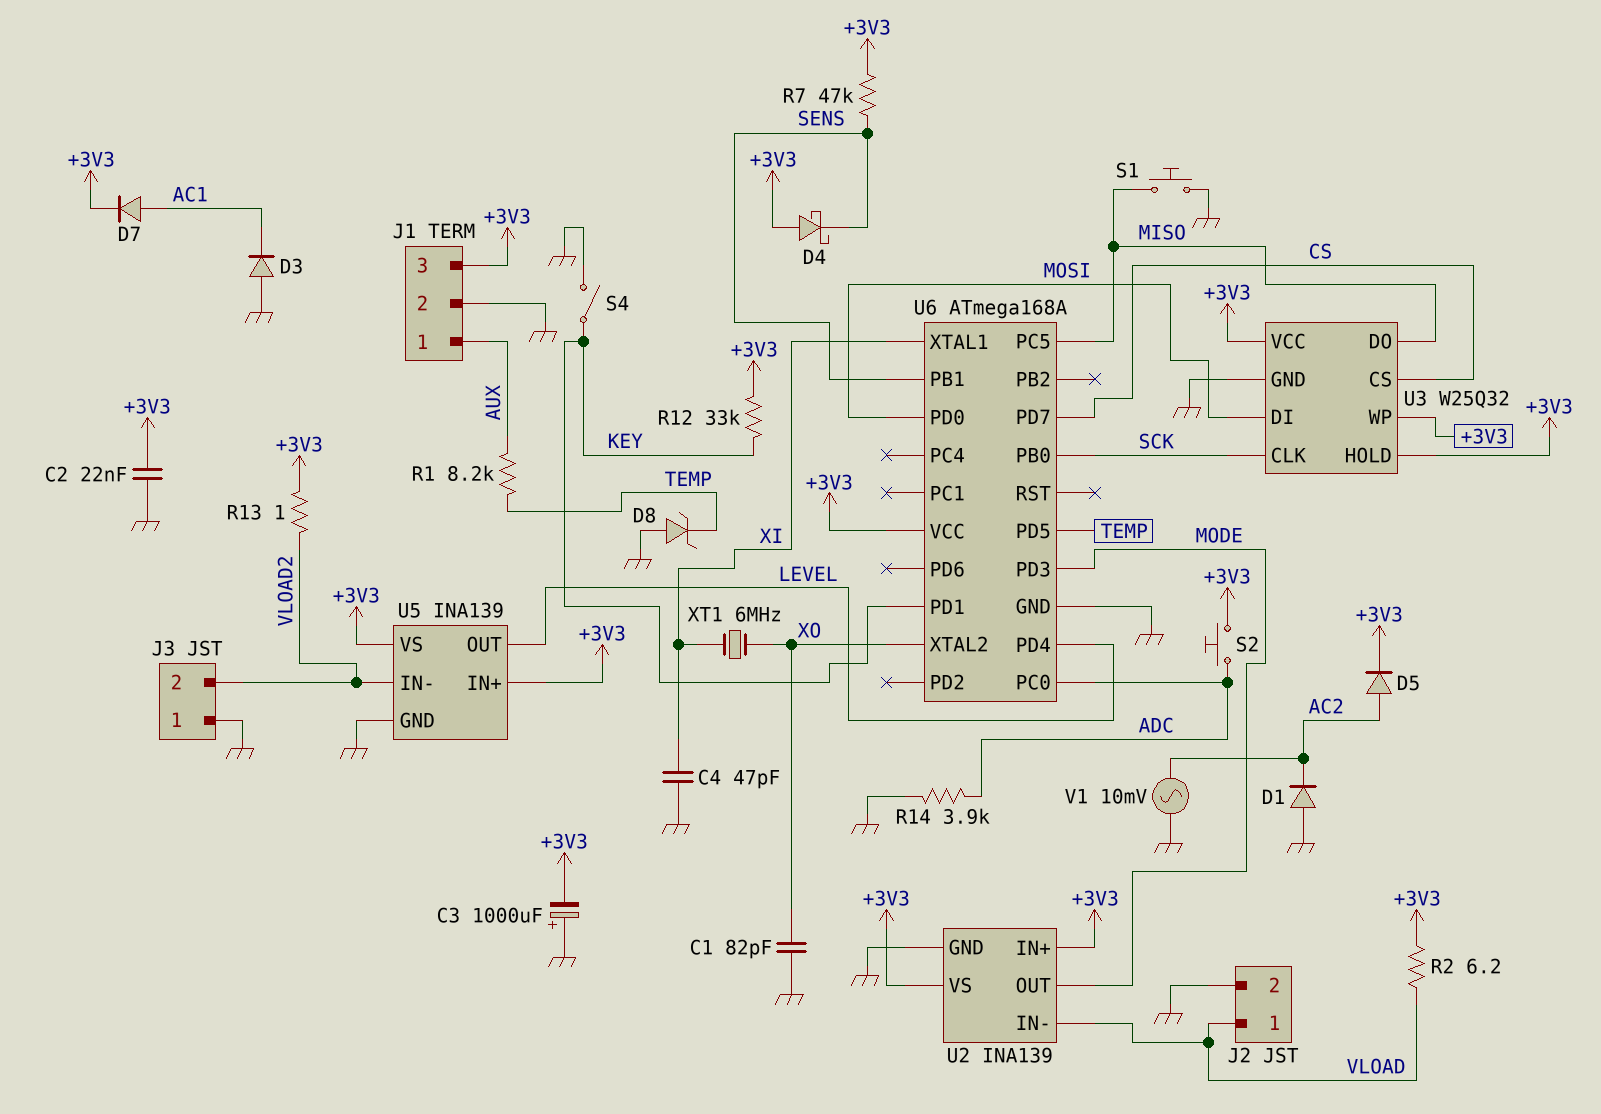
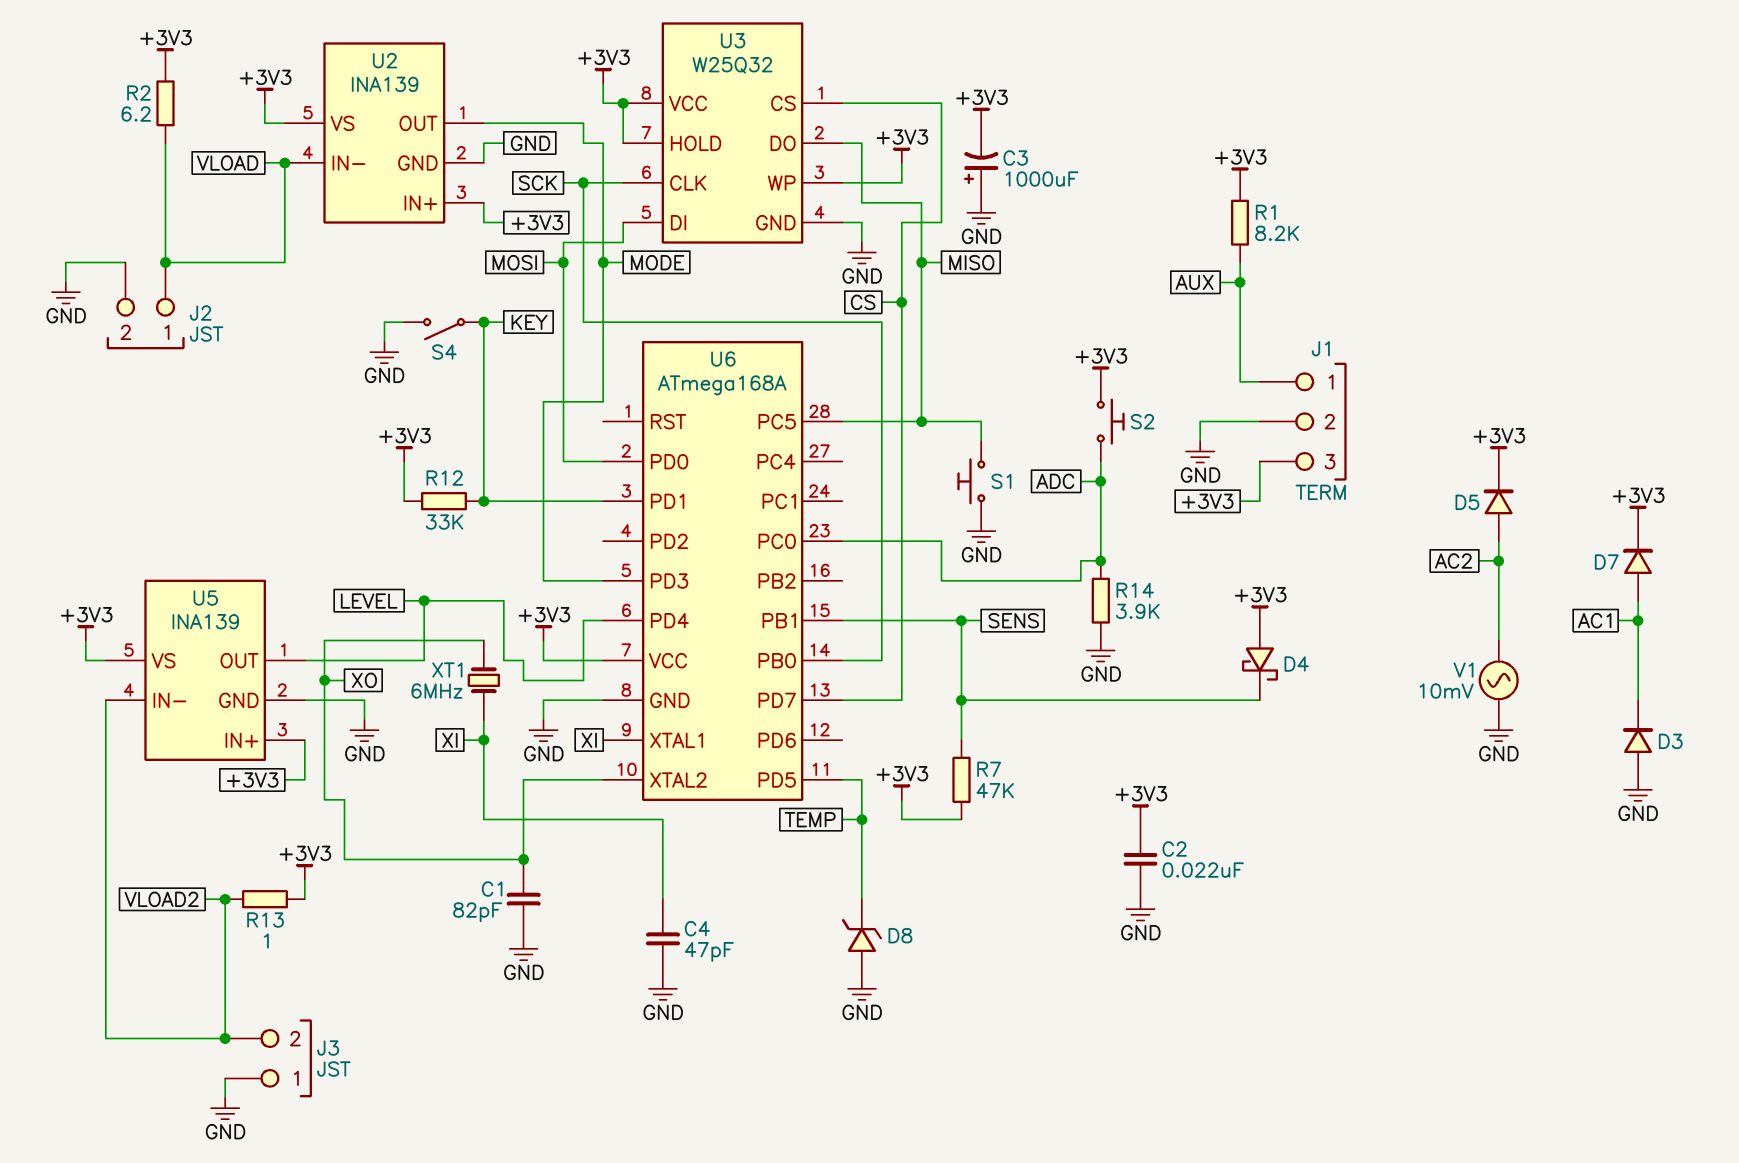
D1: diode (A GND, K AC2) -> none
R1: 8.2k (AUX, TEMP) -> 8.2k (+3V3, AUX)

